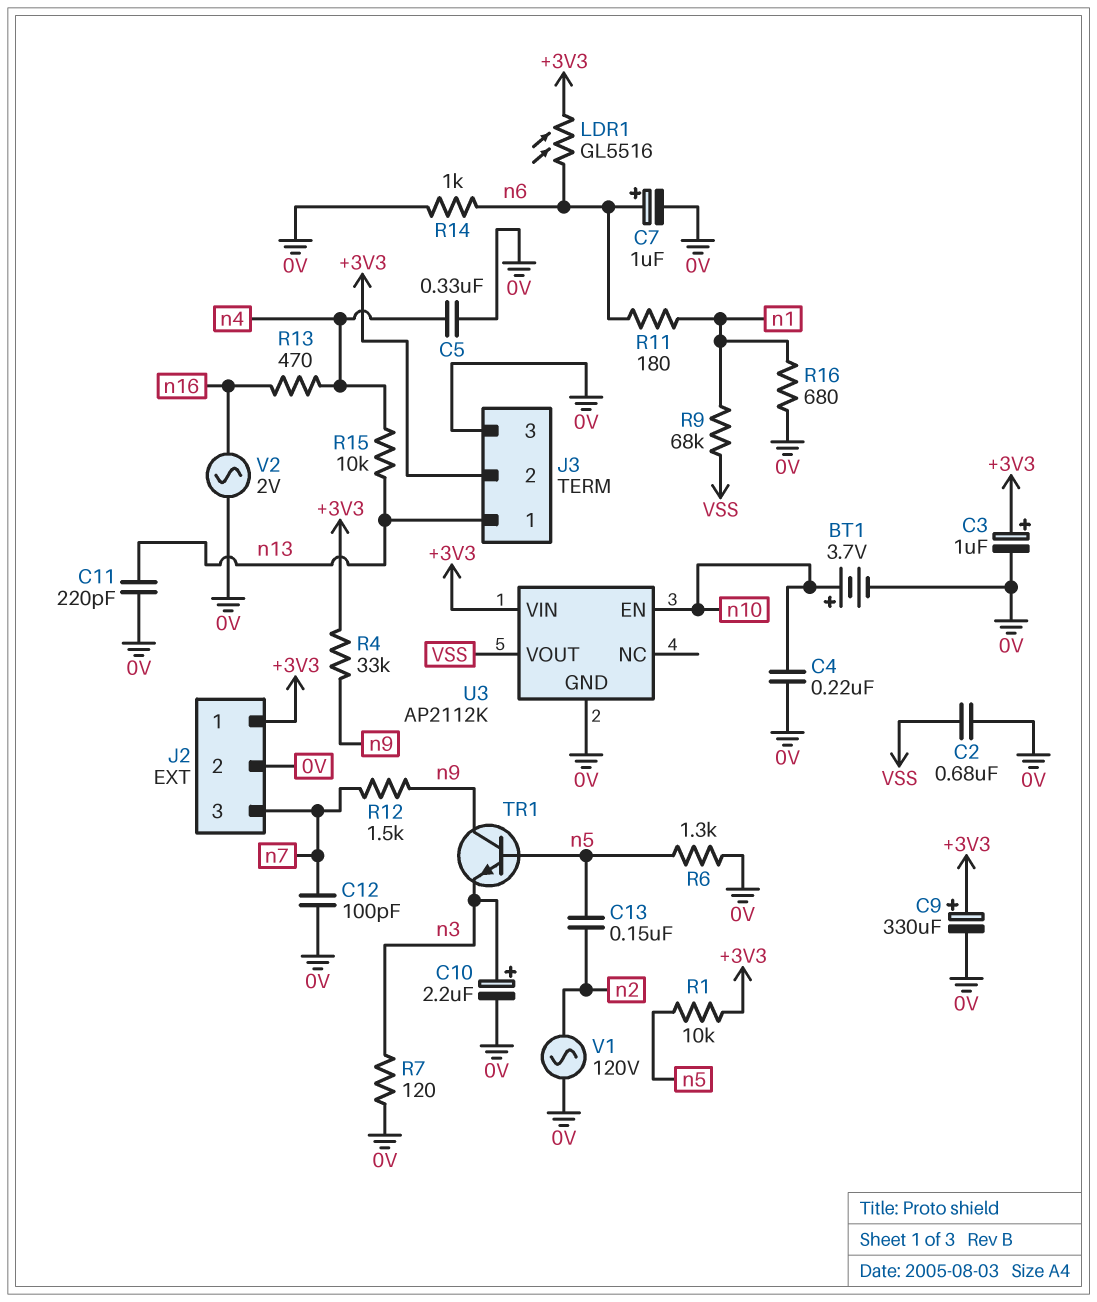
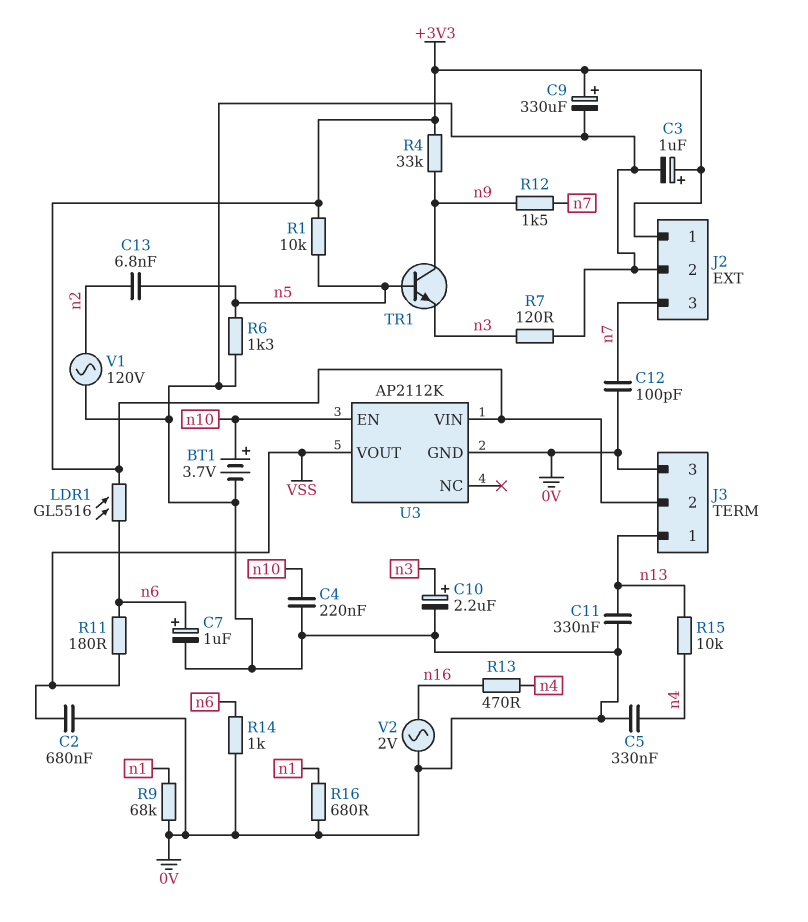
C11: 220pF (0V, n13) -> 330nF (0V, n13)
C13: 150nF (n2, n5) -> 6.8nF (n2, n5)
R9: 68k (VSS, n1) -> 68k (0V, n1)
R11: 180 (n1, n6) -> 180 (VSS, n6)

